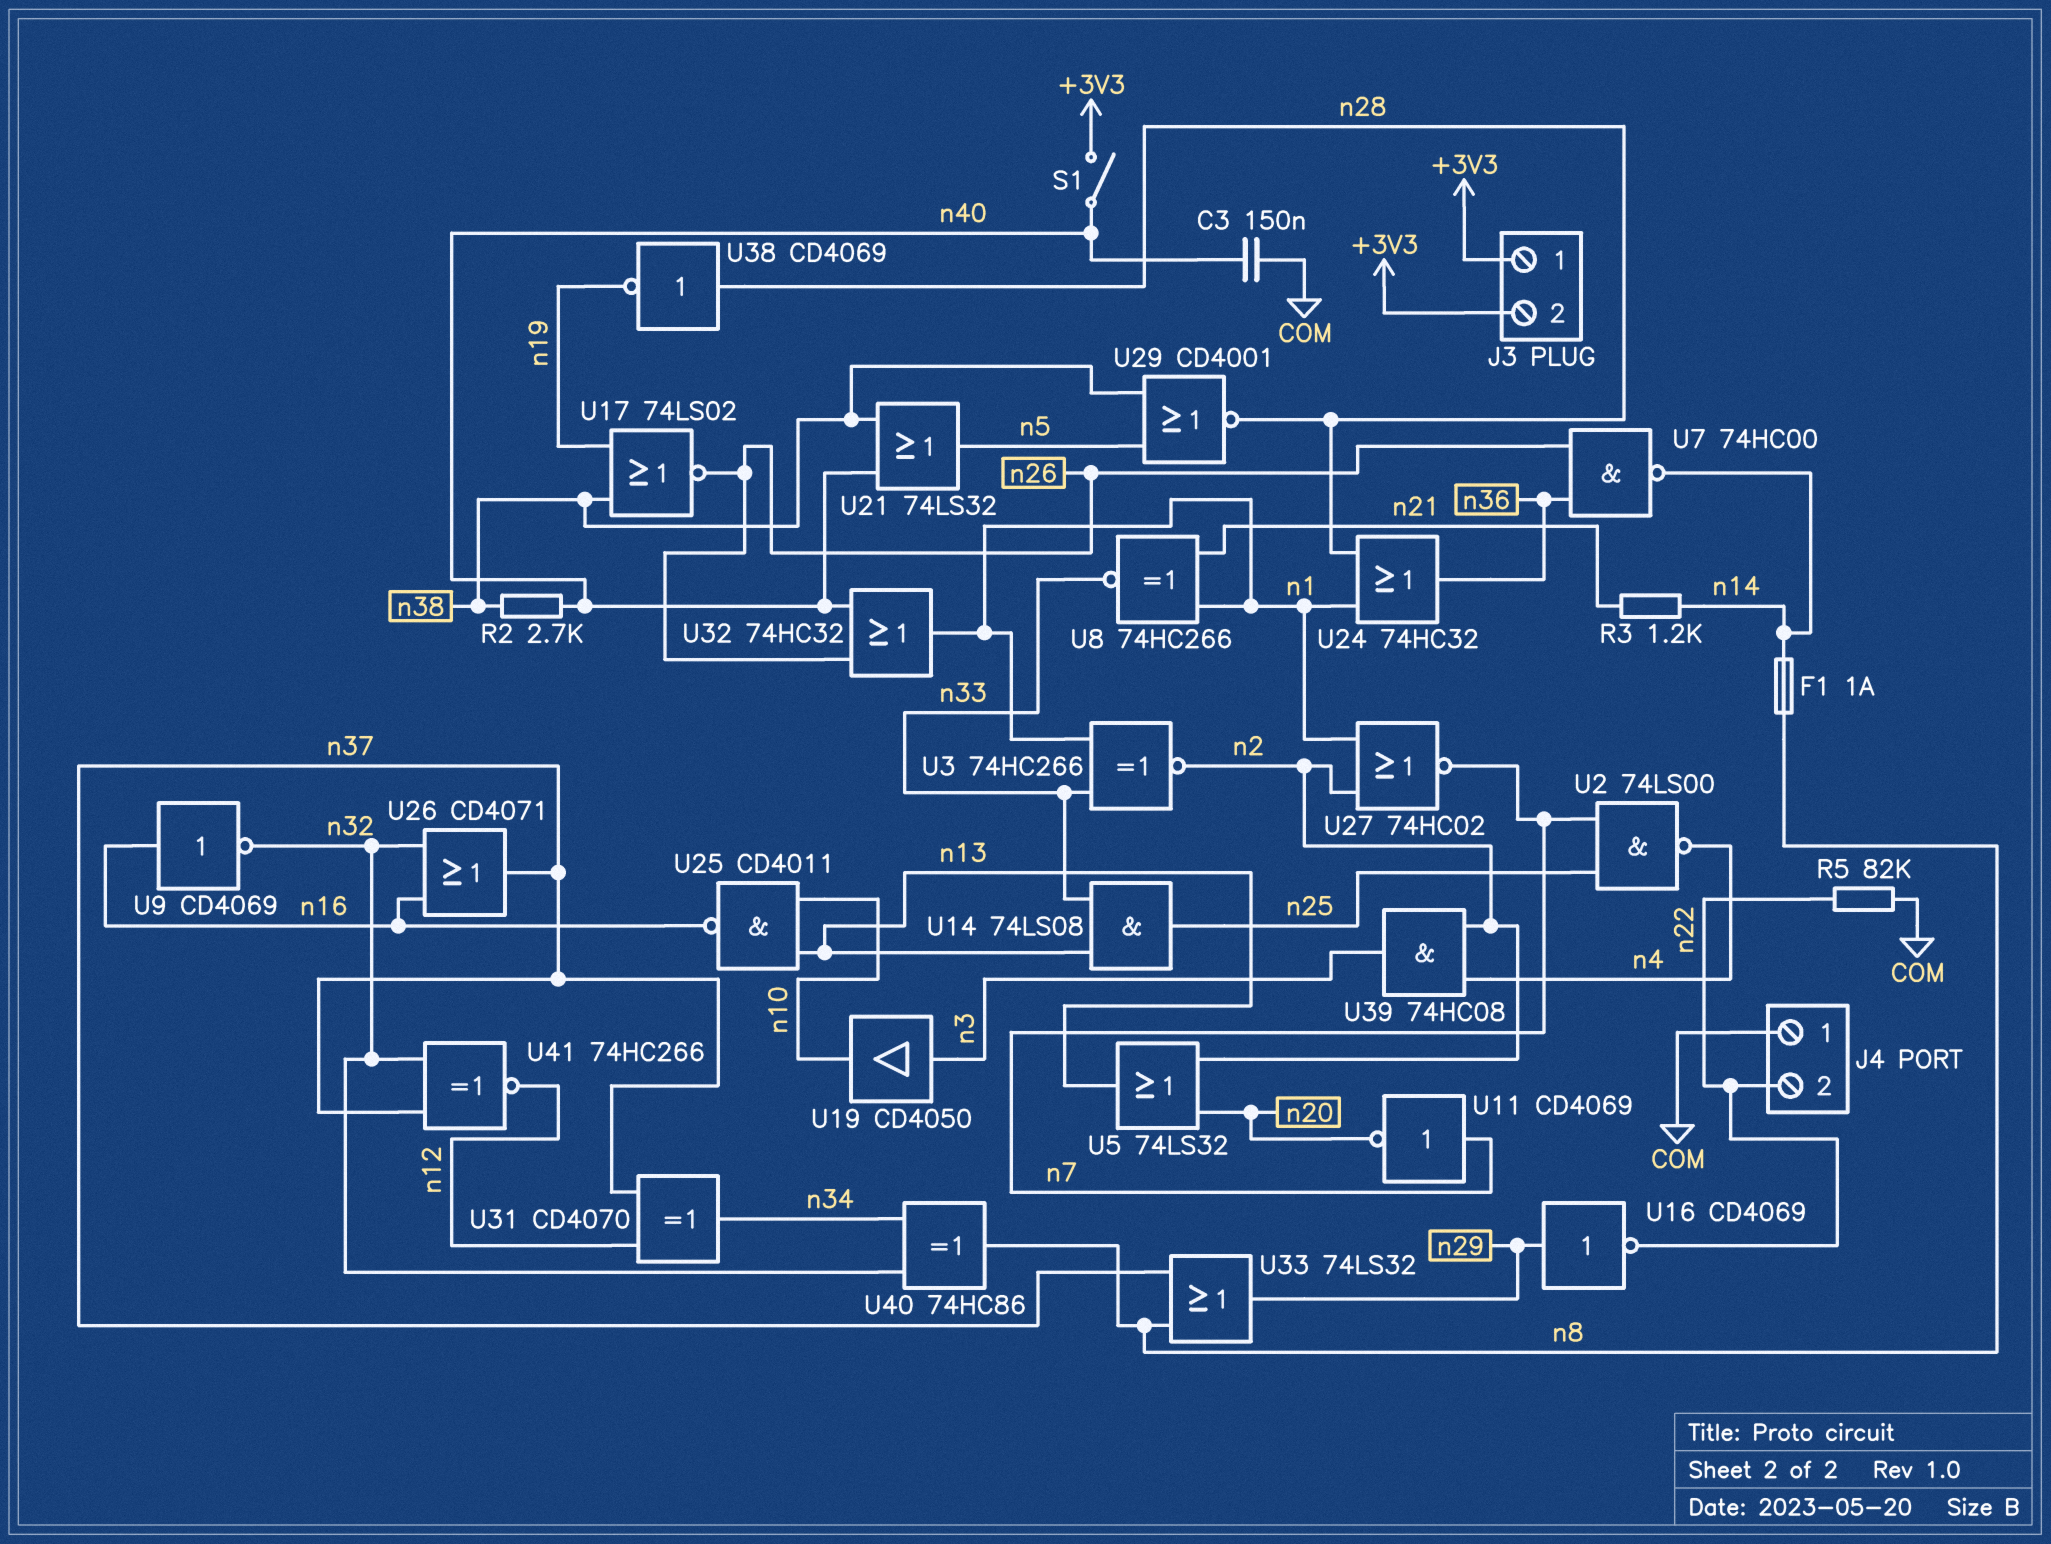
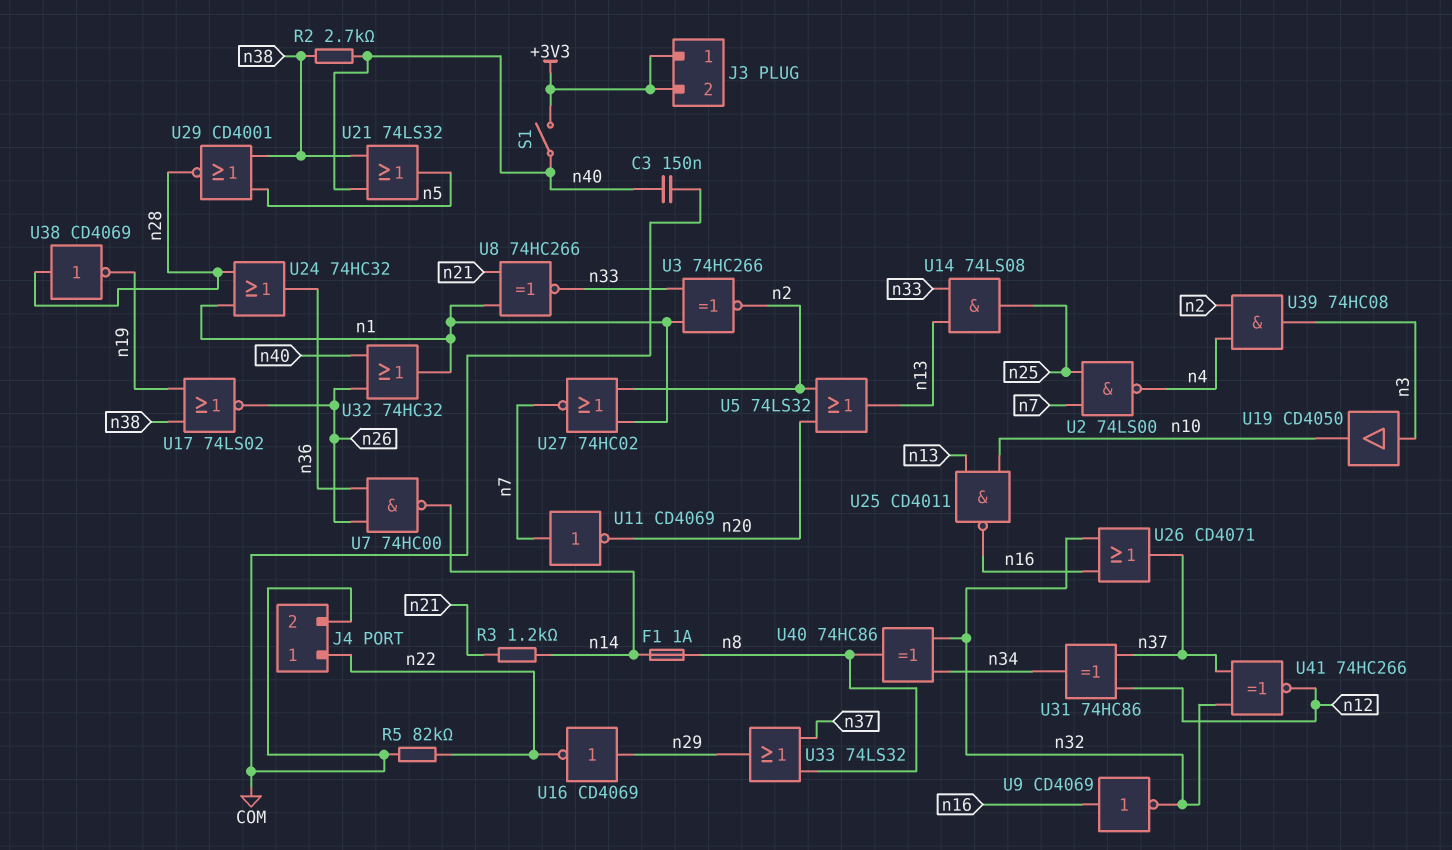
J4 pin 1: COM -> n22
J4 pin 2: n22 -> COM
U31: XOR CD4070 (in n12, in n37, out n34) -> XOR 74HC86 (in n12, in n37, out n34)

